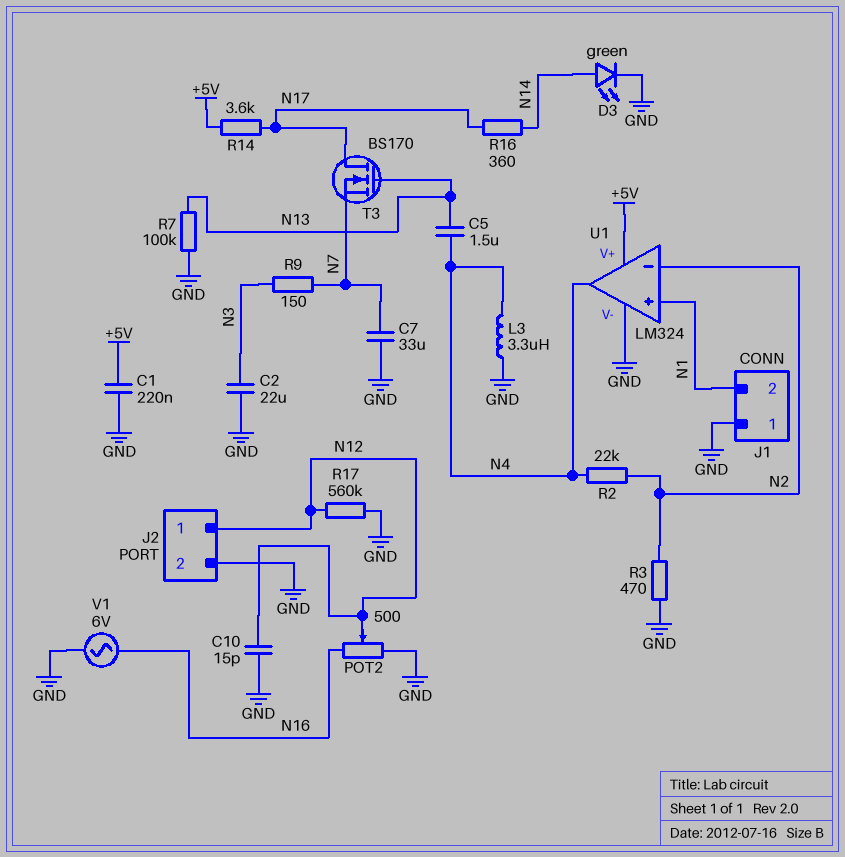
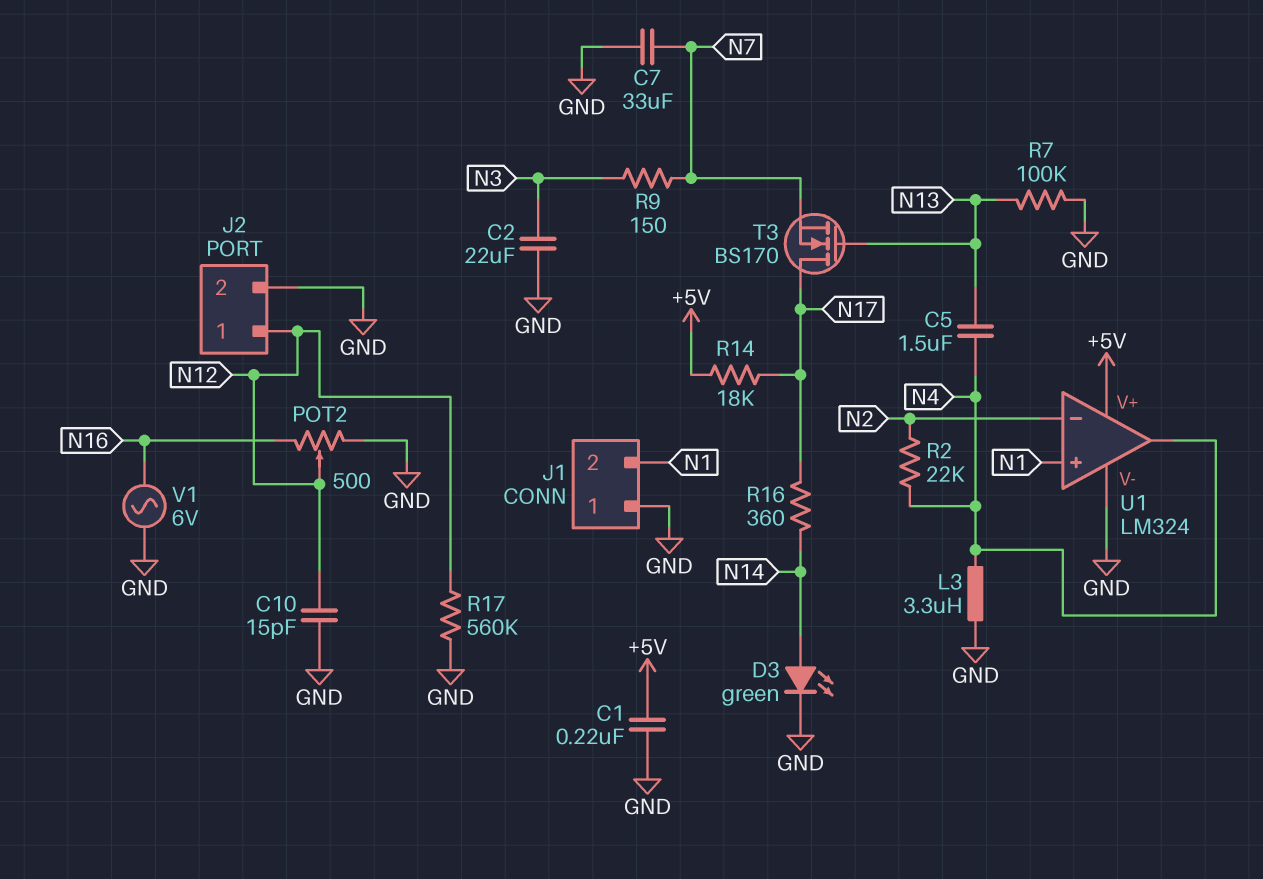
R3: 470 (GND, N2) -> none
R14: 3.6k (+5V, N17) -> 18k (+5V, N17)

